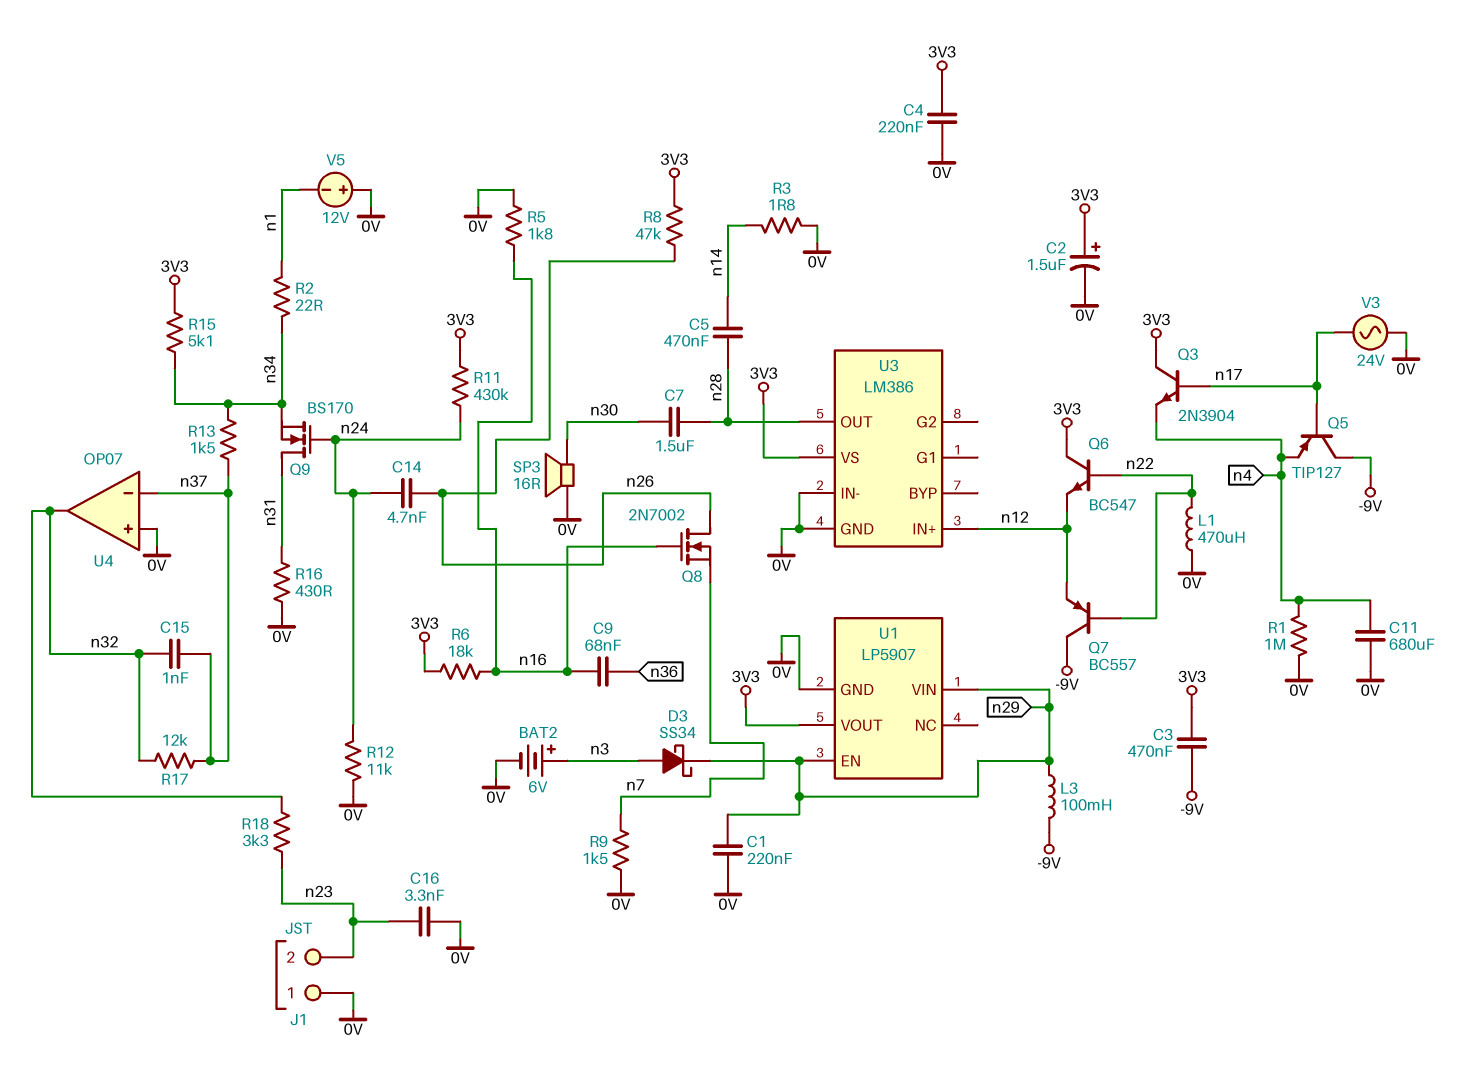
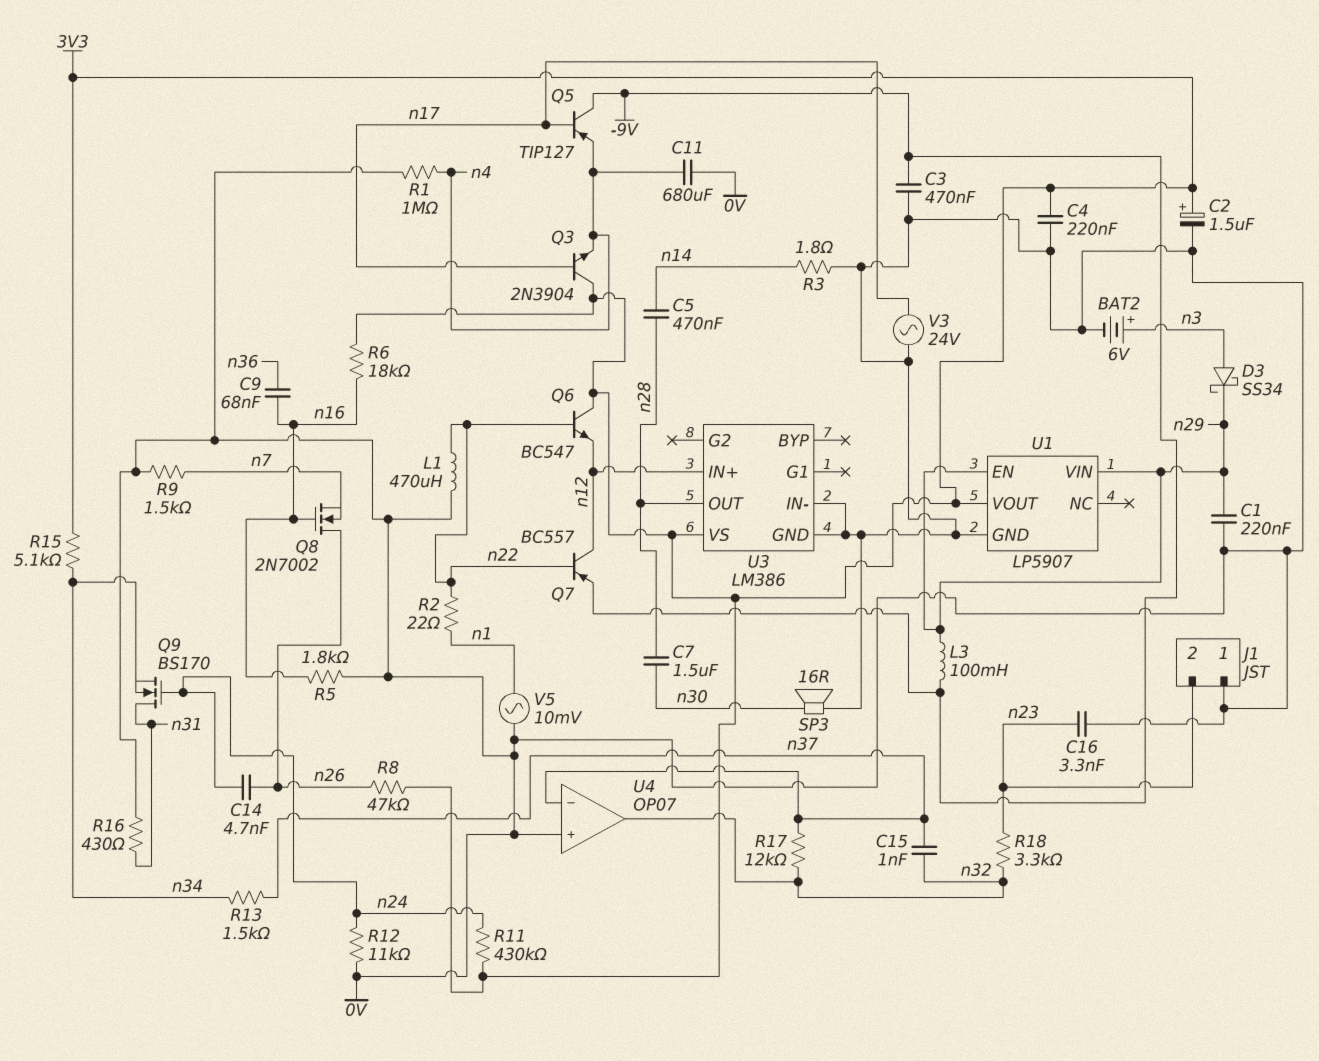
C3: 470nF (-9V, 3V3) -> 470nF (-9V, 0V)
Q7: PNP BC557 (B n22, C -9V, E n12) -> PNP BC557 (B n22, C n12, E -9V)
R2: 22 (n1, n34) -> 22 (n1, n22)
V5: 12V (plus 0V, minus n1) -> AC 10mV (0V, n1)

